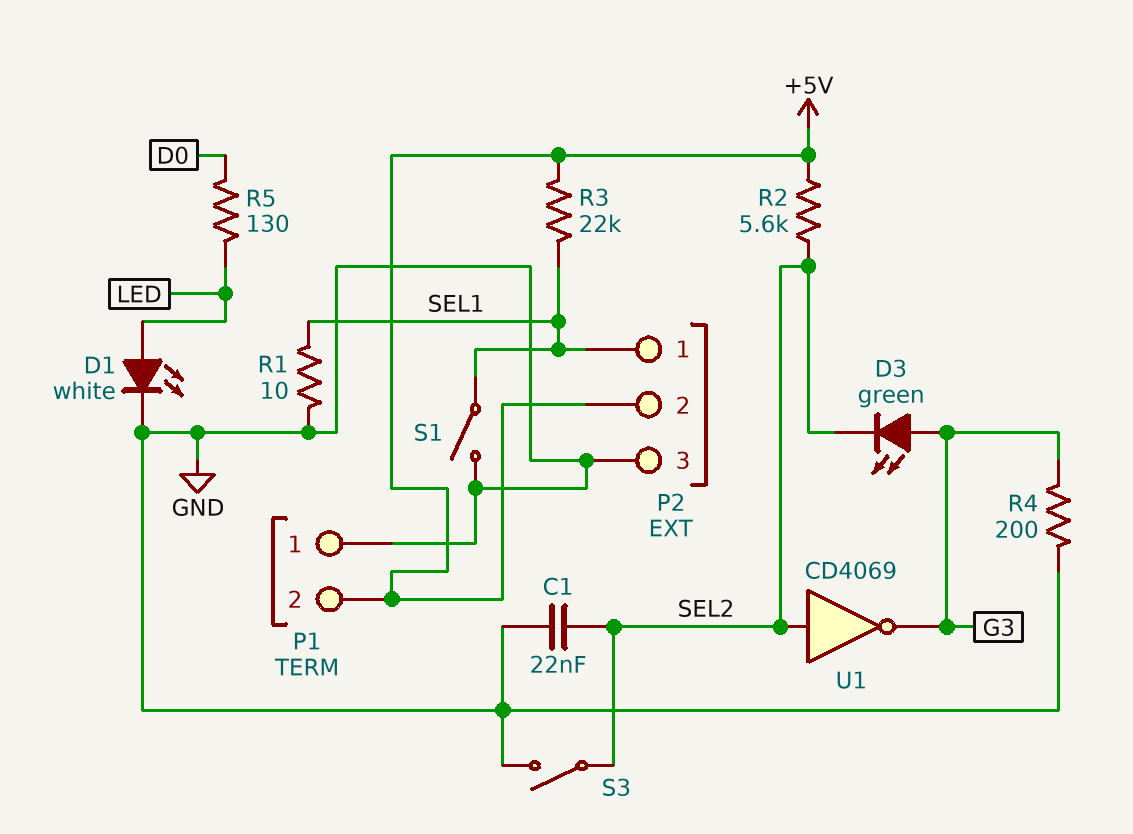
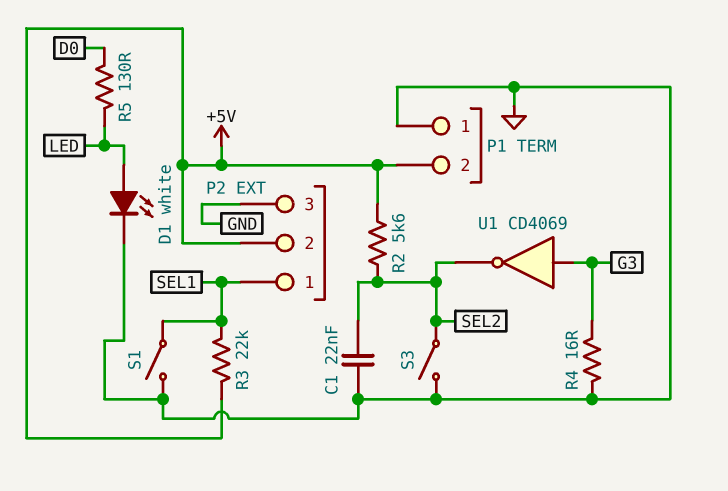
D3: LED green (A G3, K SEL2) -> none
R1: 10 (GND, SEL1) -> none
R4: 200 (G3, GND) -> 16 (G3, GND)
U1: NOT CD4069 (in SEL2, out G3) -> NOT CD4069 (in G3, out SEL2)

